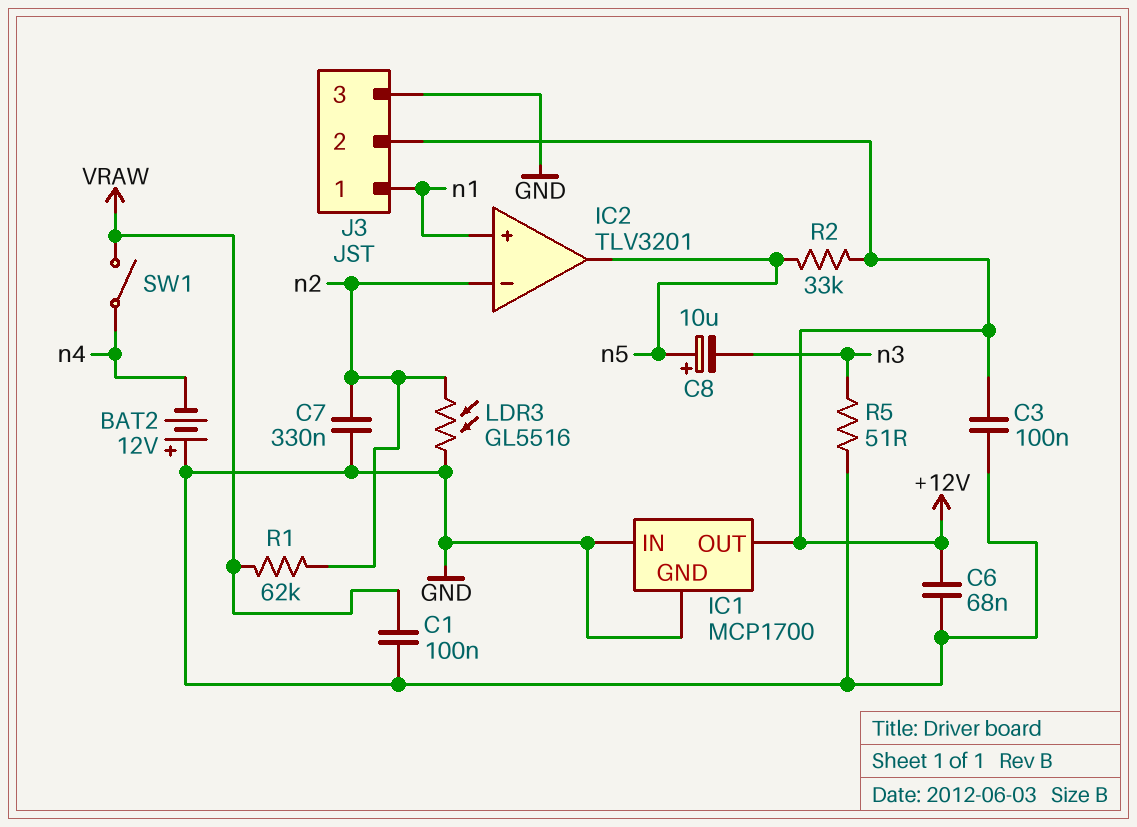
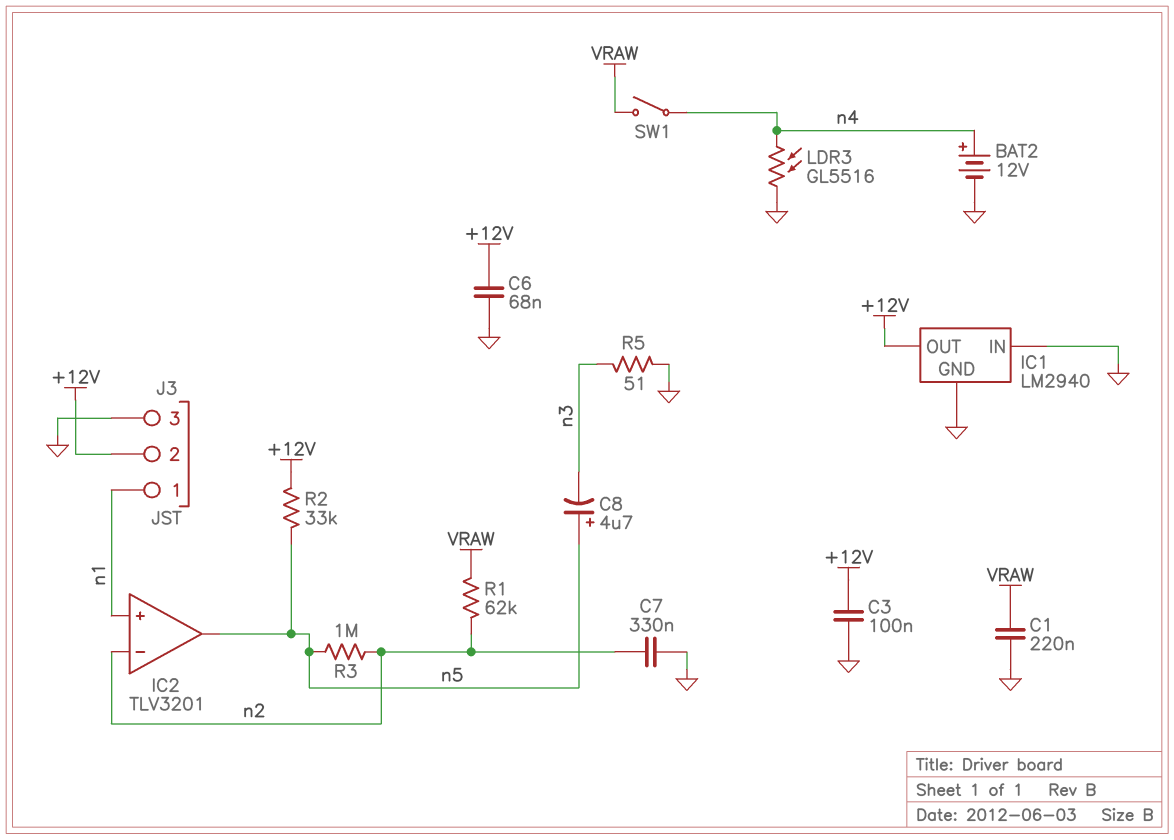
BAT2: 12V (plus GND, minus n4) -> 12V (plus n4, minus GND)
C1: 100nF (GND, VRAW) -> 220nF (GND, VRAW)
C8: 10uF (plus n5, minus n3) -> 4.7uF (plus n5, minus n3)
IC1: MCP1700 -> LM2940
LDR3: GL5516 (GND, n2) -> GL5516 (GND, n4)
R3: none -> 1M (n2, n5)

